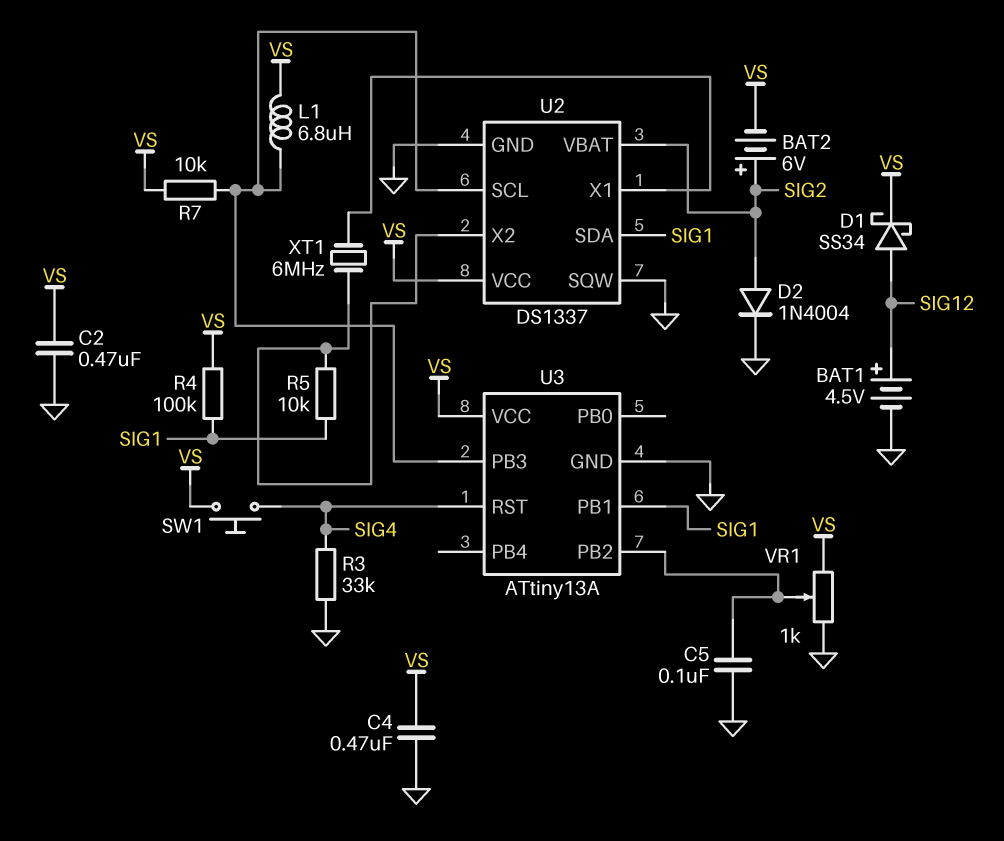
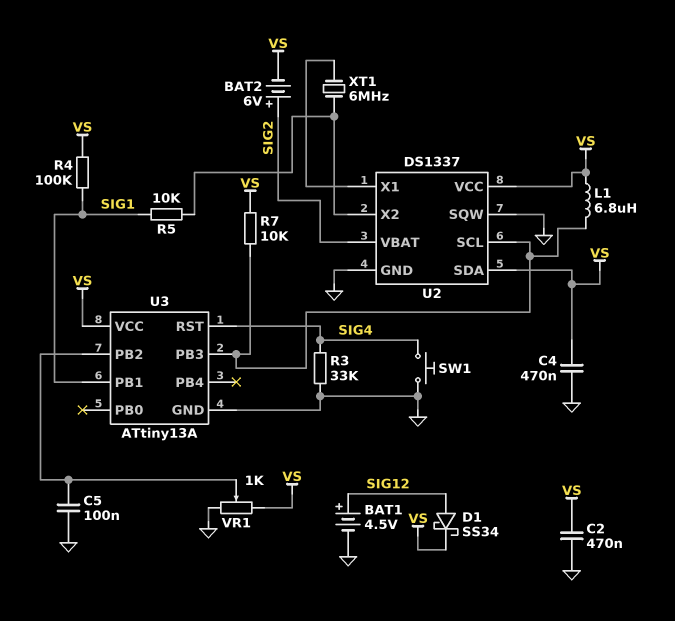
D2: diode 1N4004 (A SIG2, K GND) -> none
SW1: button (SIG4, VS) -> button (GND, SIG4)
U2 pin SDA: SIG1 -> VS

